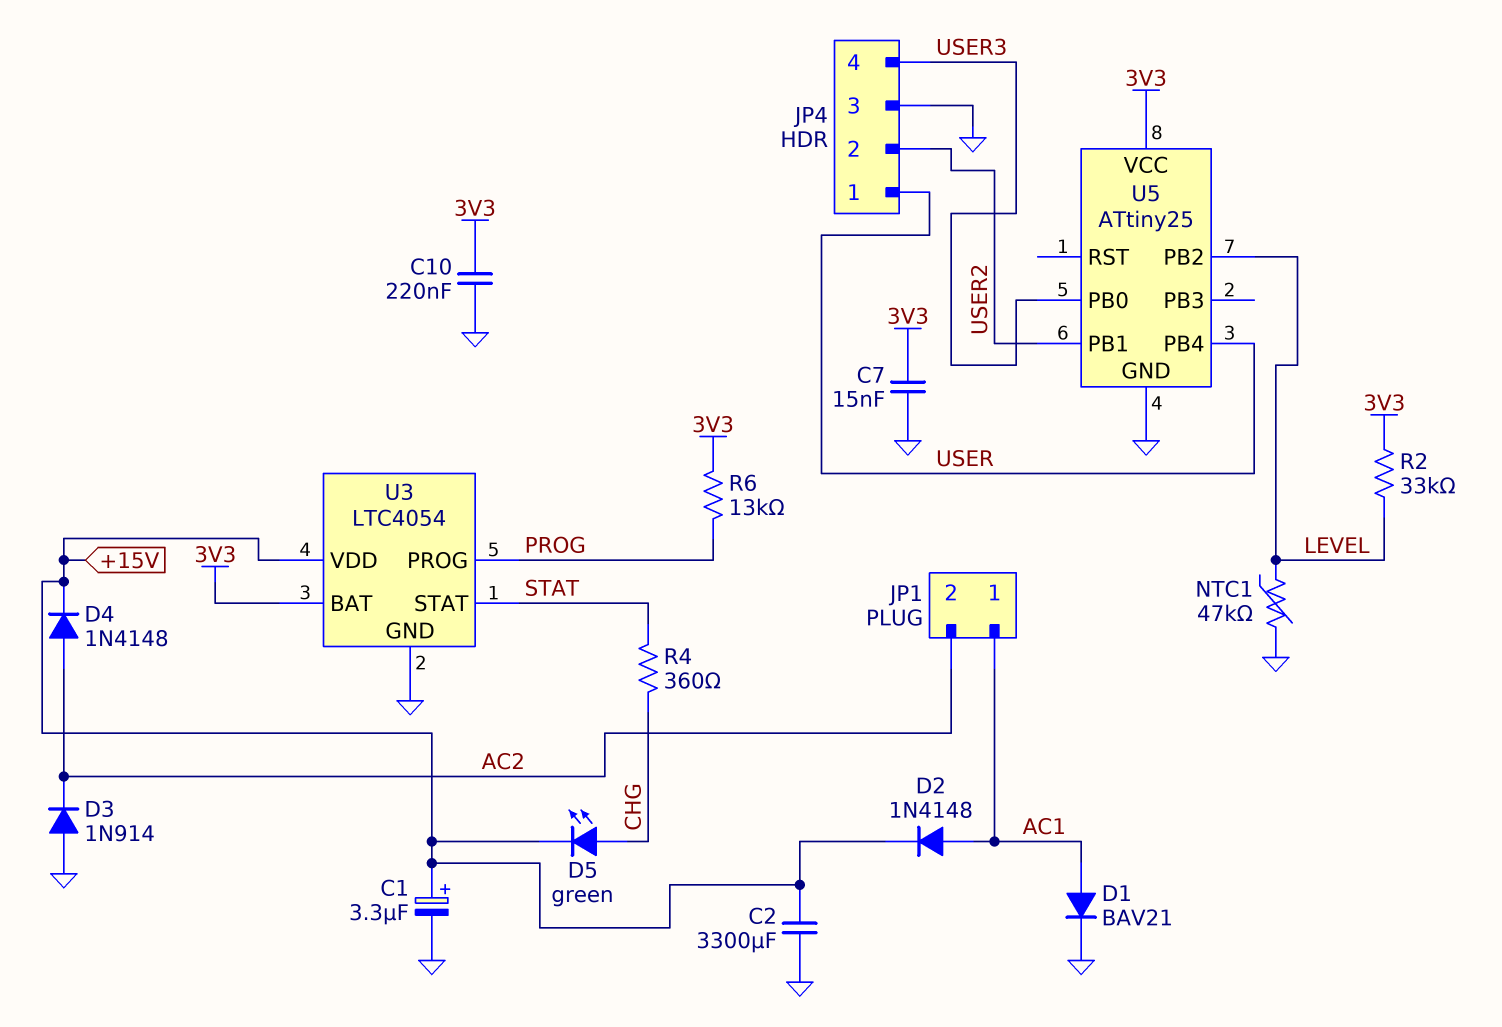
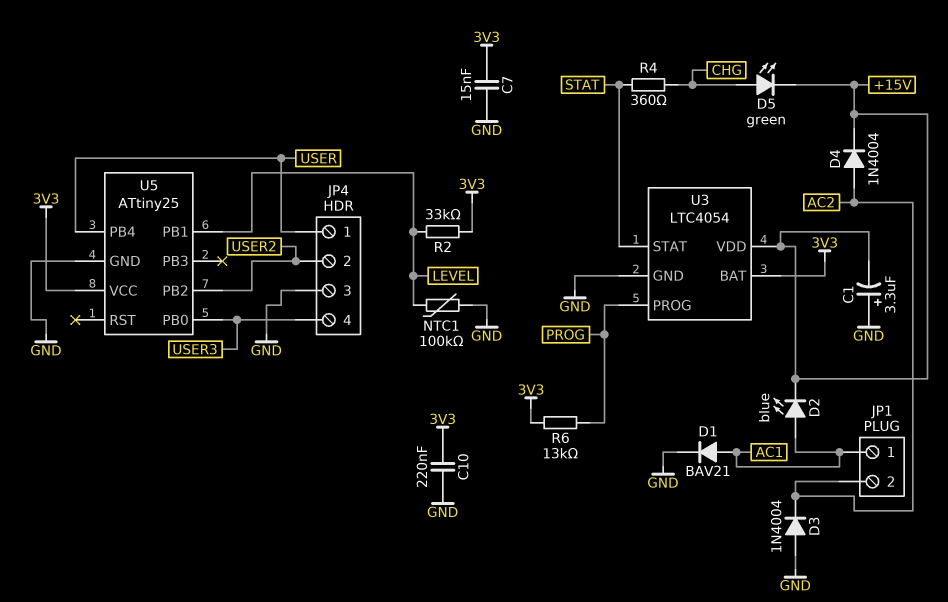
C1: 3.3uF (plus +15V, minus GND) -> 3.3uF (plus GND, minus +15V)
C2: 3300uF (+15V, GND) -> none
D2: diode 1N4148 (A AC1, K +15V) -> LED blue (A AC1, K +15V)
D3: diode 1N914 (A GND, K AC2) -> diode 1N4004 (A GND, K AC2)
D4: diode 1N4148 (A AC2, K +15V) -> diode 1N4004 (A AC2, K +15V)
NTC1: 47k (GND, LEVEL) -> 100k (GND, LEVEL)
U5 pin PB1: USER2 -> LEVEL
U5 pin PB2: LEVEL -> USER2

